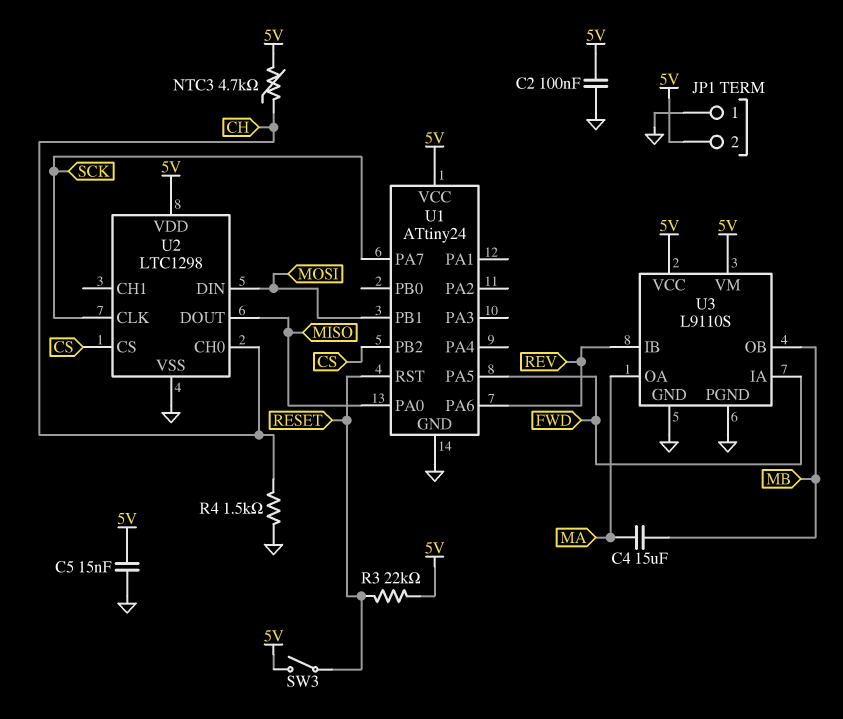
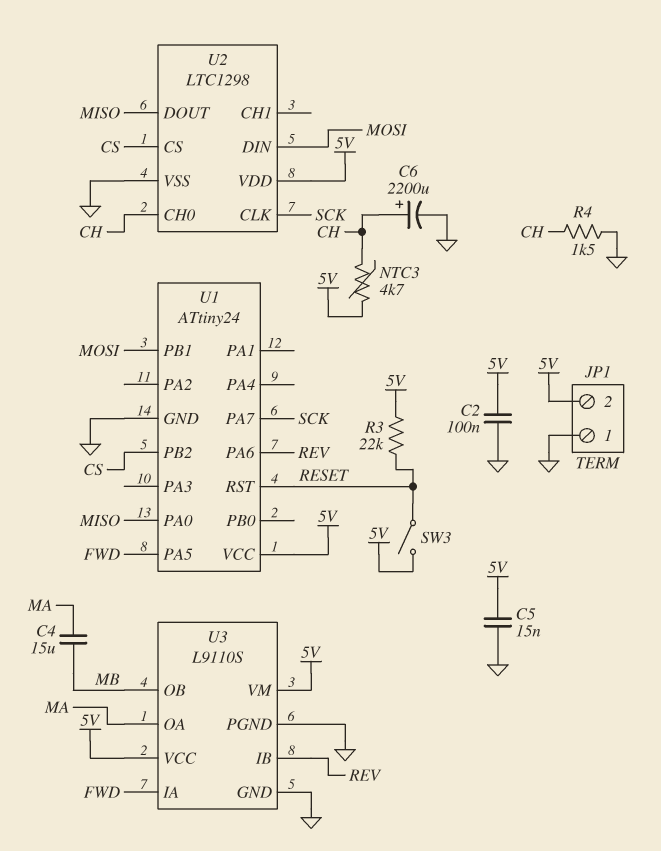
C6: none -> 2200uF (plus CH, minus GND)

